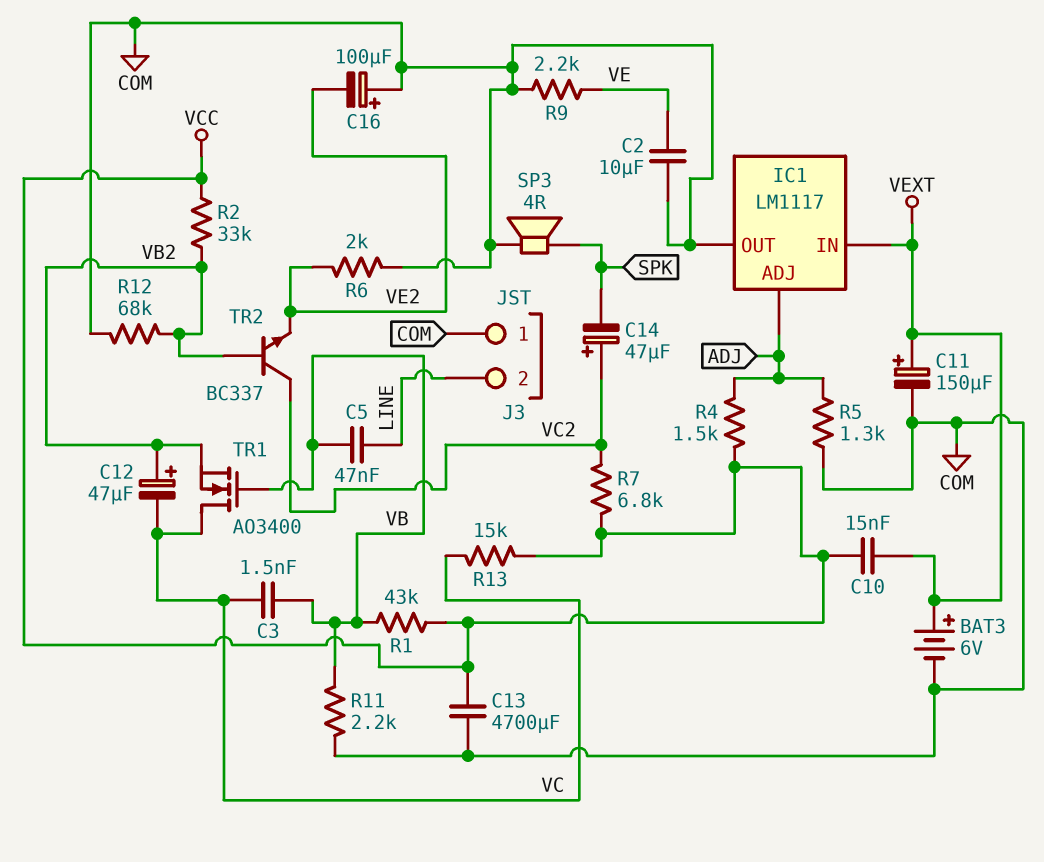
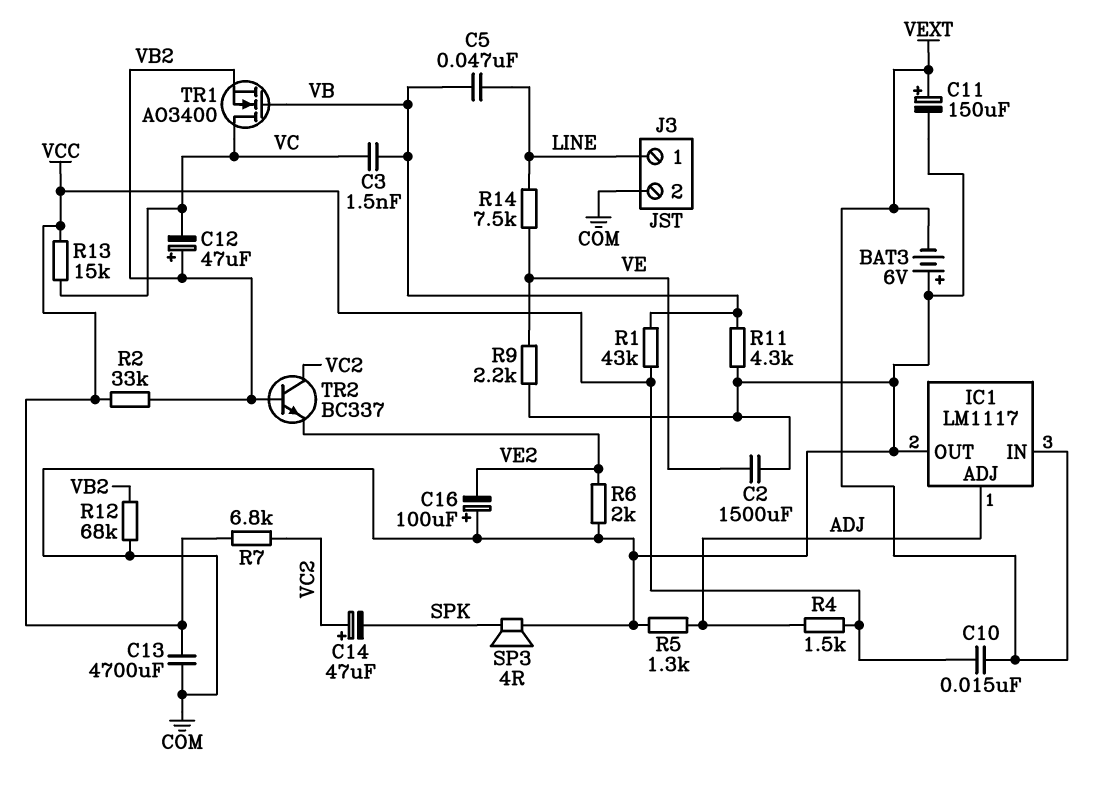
BAT3: 6V (plus VEXT, minus COM) -> 6V (plus COM, minus VEXT)
C2: 10uF (COM, VE) -> 1500uF (COM, VE)
J3 pin 1: COM -> LINE
J3 pin 2: LINE -> COM
R11: 2.2k (COM, VB) -> 4.3k (COM, VB)
R14: none -> 7.5k (LINE, VE)

